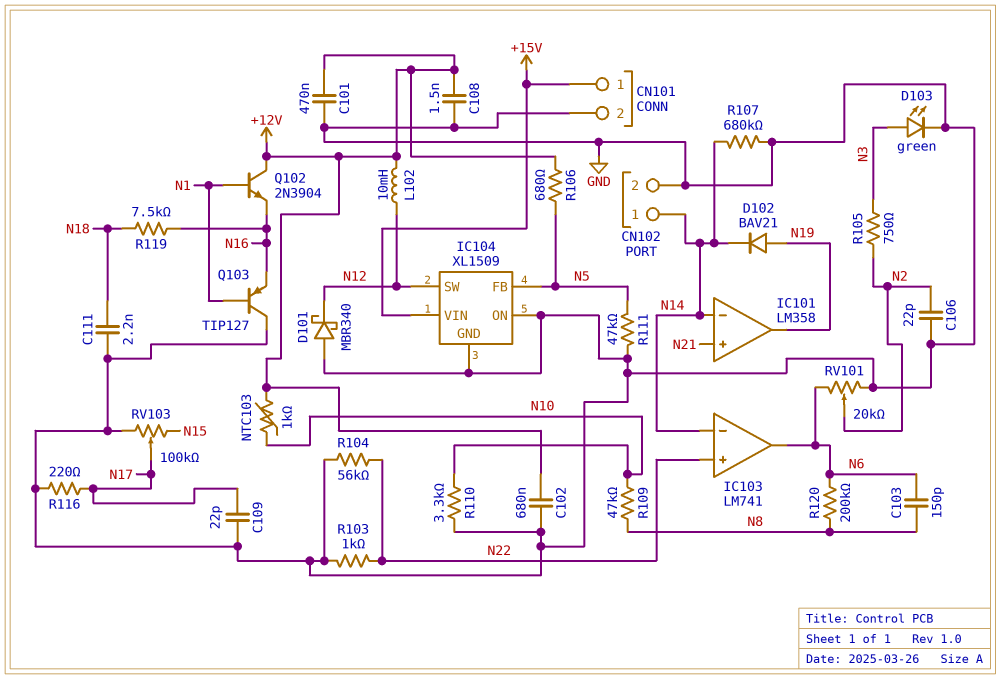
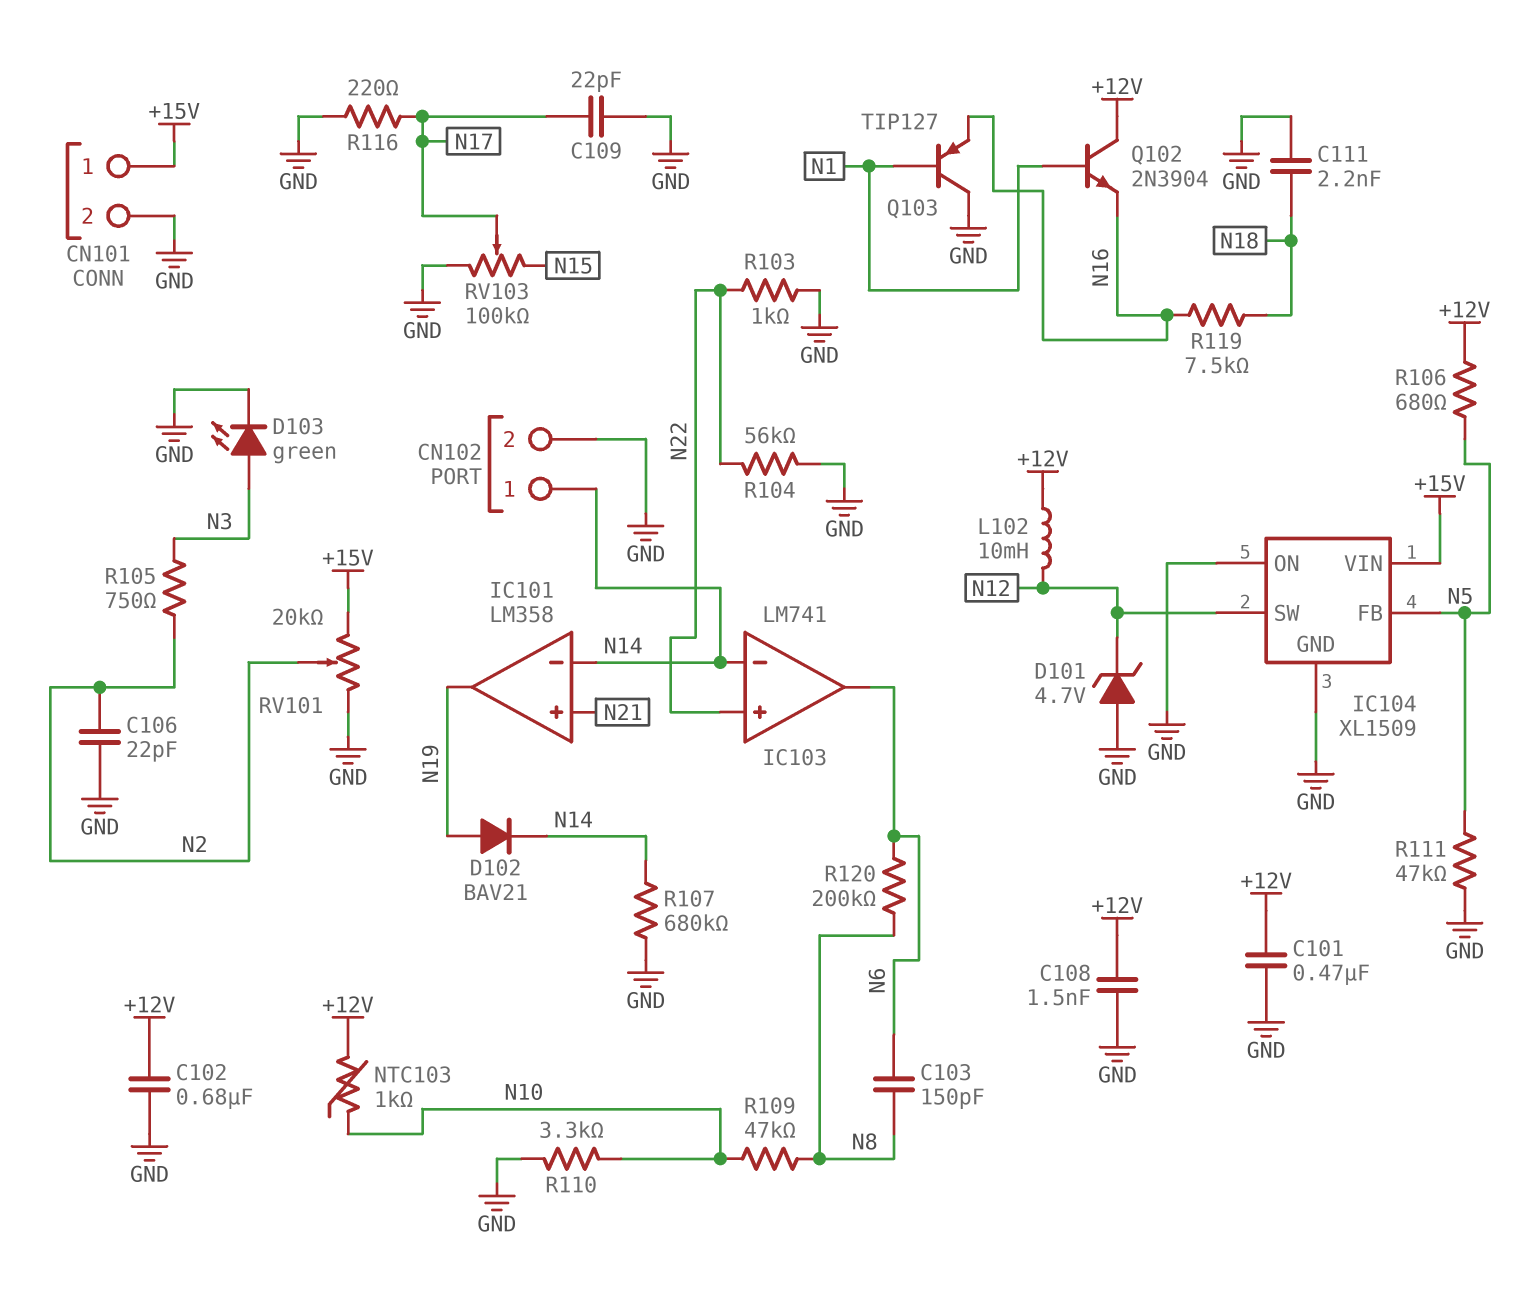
D101: schottky MBR340 (A GND, K N12) -> zener 4.7V (A GND, K N12)
RV101: 20k (GND, N6, wiper N2) -> 20k (+15V, GND, wiper N2)

